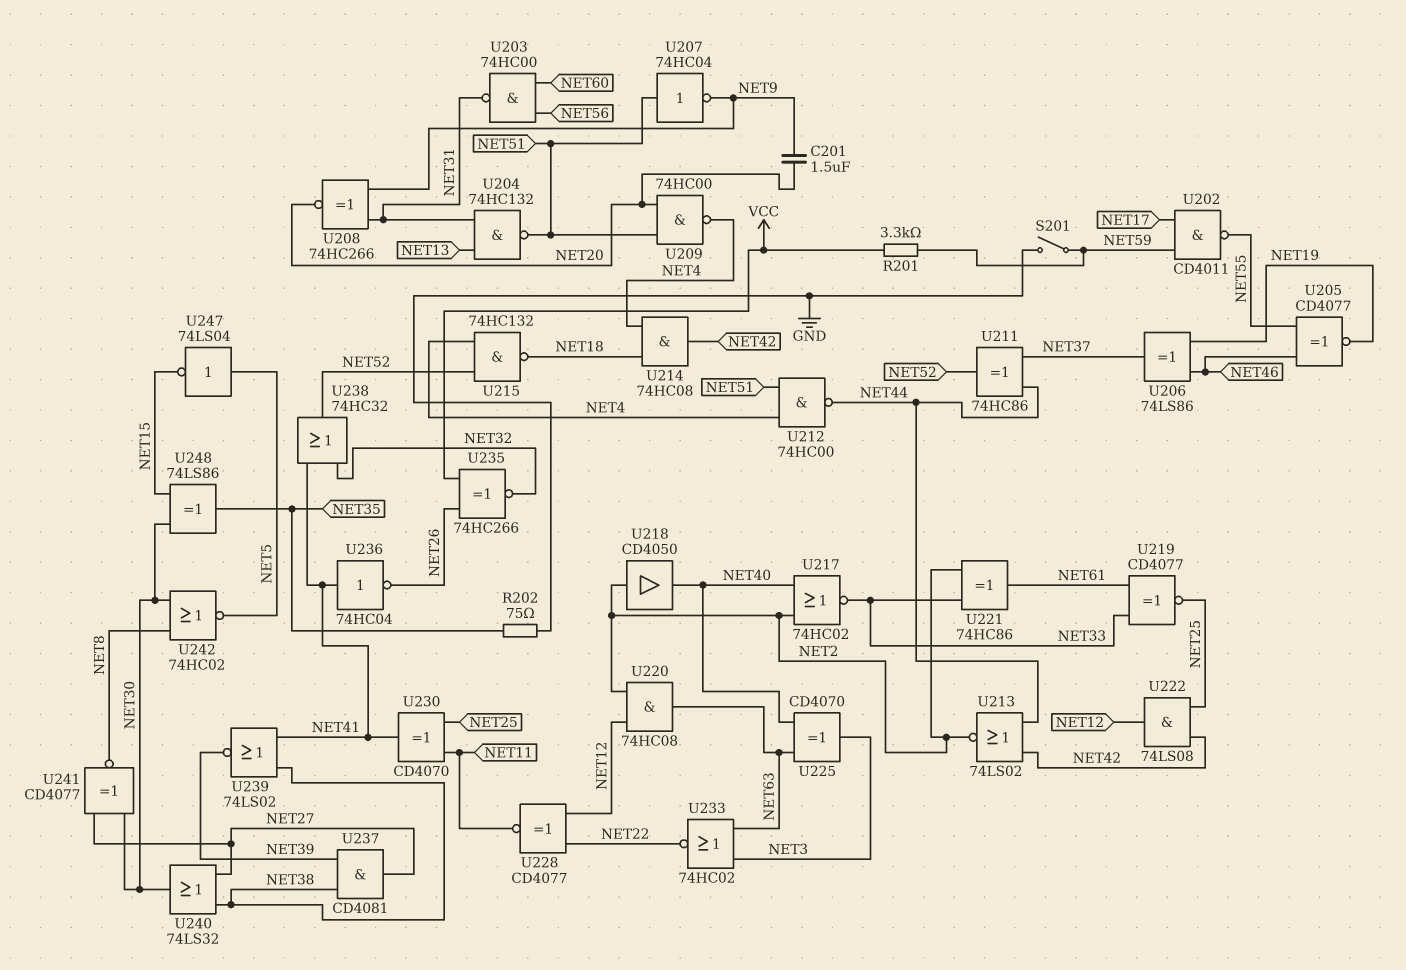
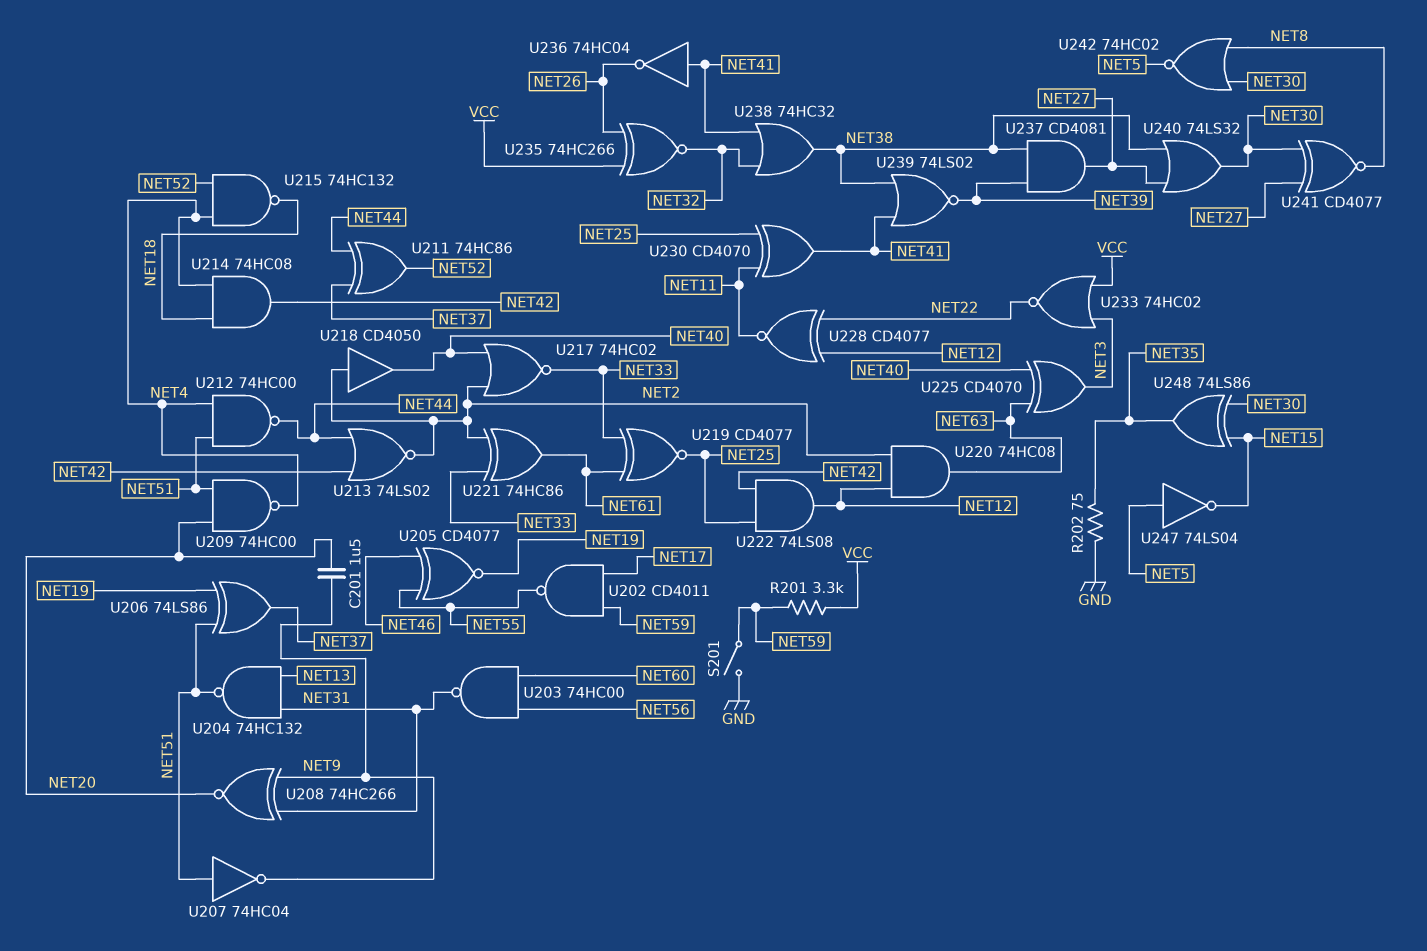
U206: XOR 74LS86 (in NET19, in NET46, out NET37) -> XOR 74LS86 (in NET19, in NET51, out NET37)
U233: NOR 74HC02 (in NET3, in NET63, out NET22) -> NOR 74HC02 (in NET3, in VCC, out NET22)
U238: OR 74HC32 (in NET32, in NET41, out NET52) -> OR 74HC32 (in NET32, in NET41, out NET38)

